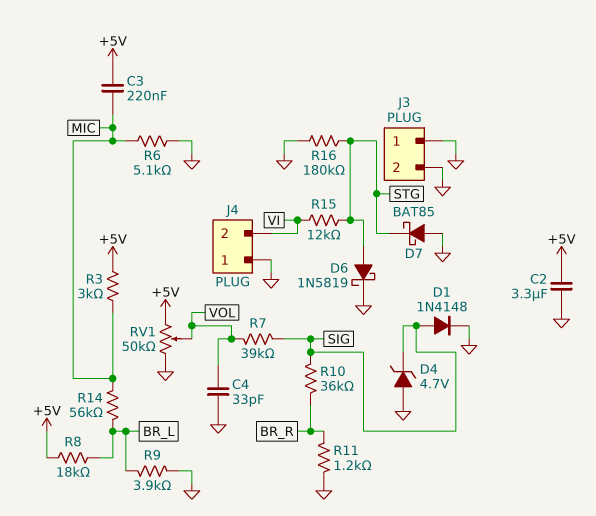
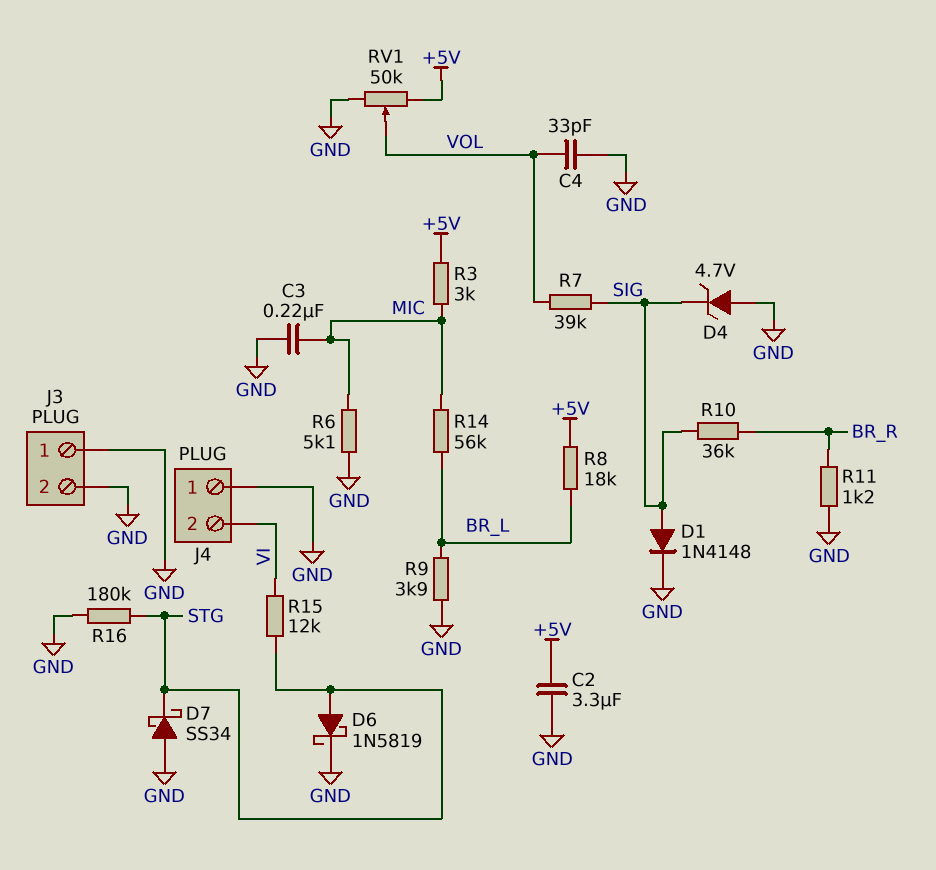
C3: 220nF (+5V, MIC) -> 220nF (GND, MIC)
D7: schottky BAT85 (A GND, K STG) -> schottky SS34 (A GND, K STG)

